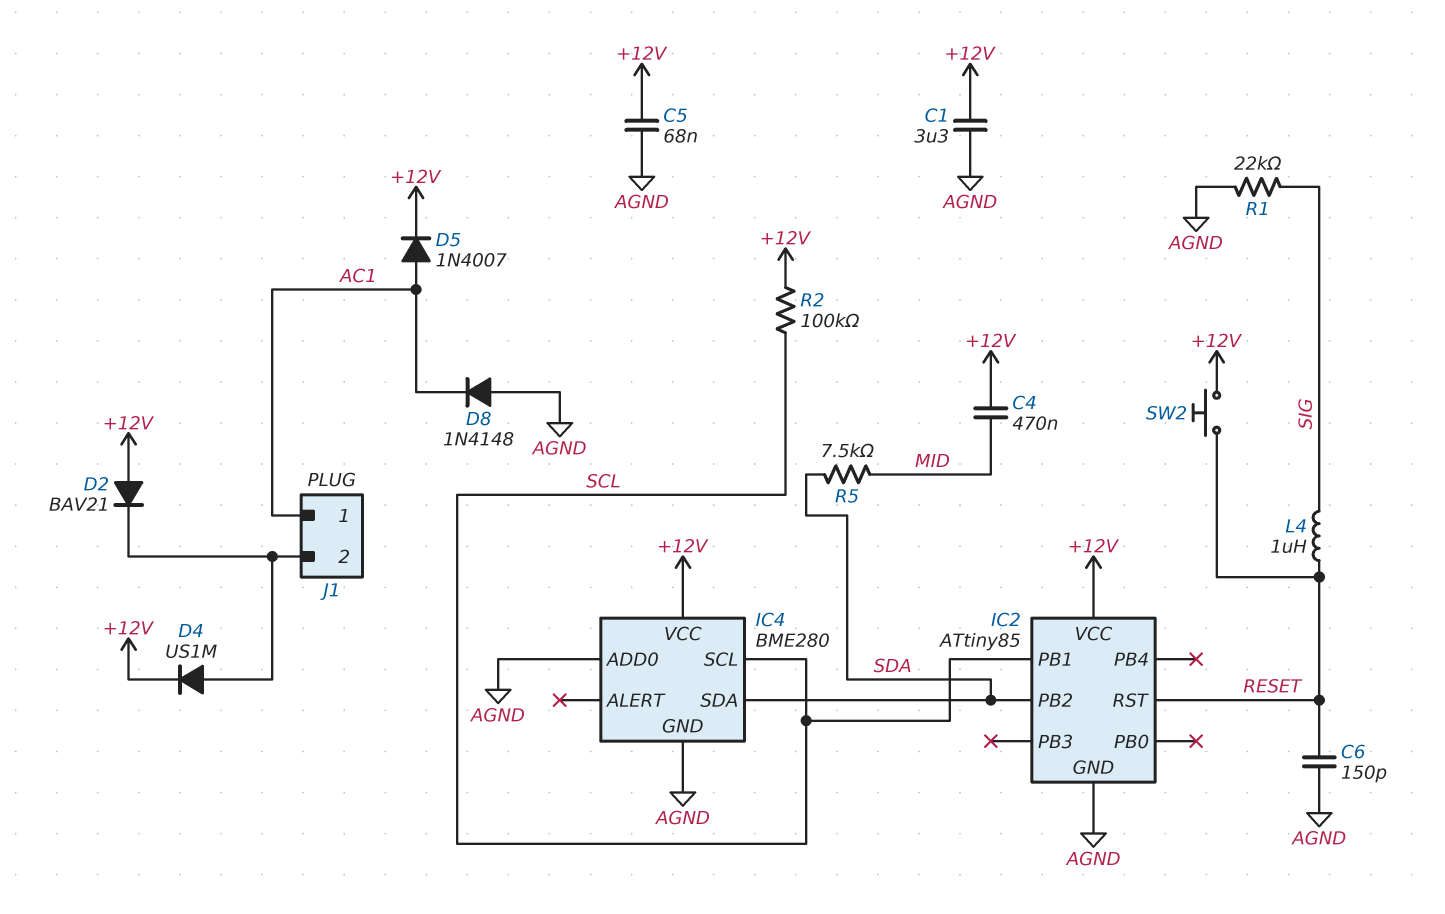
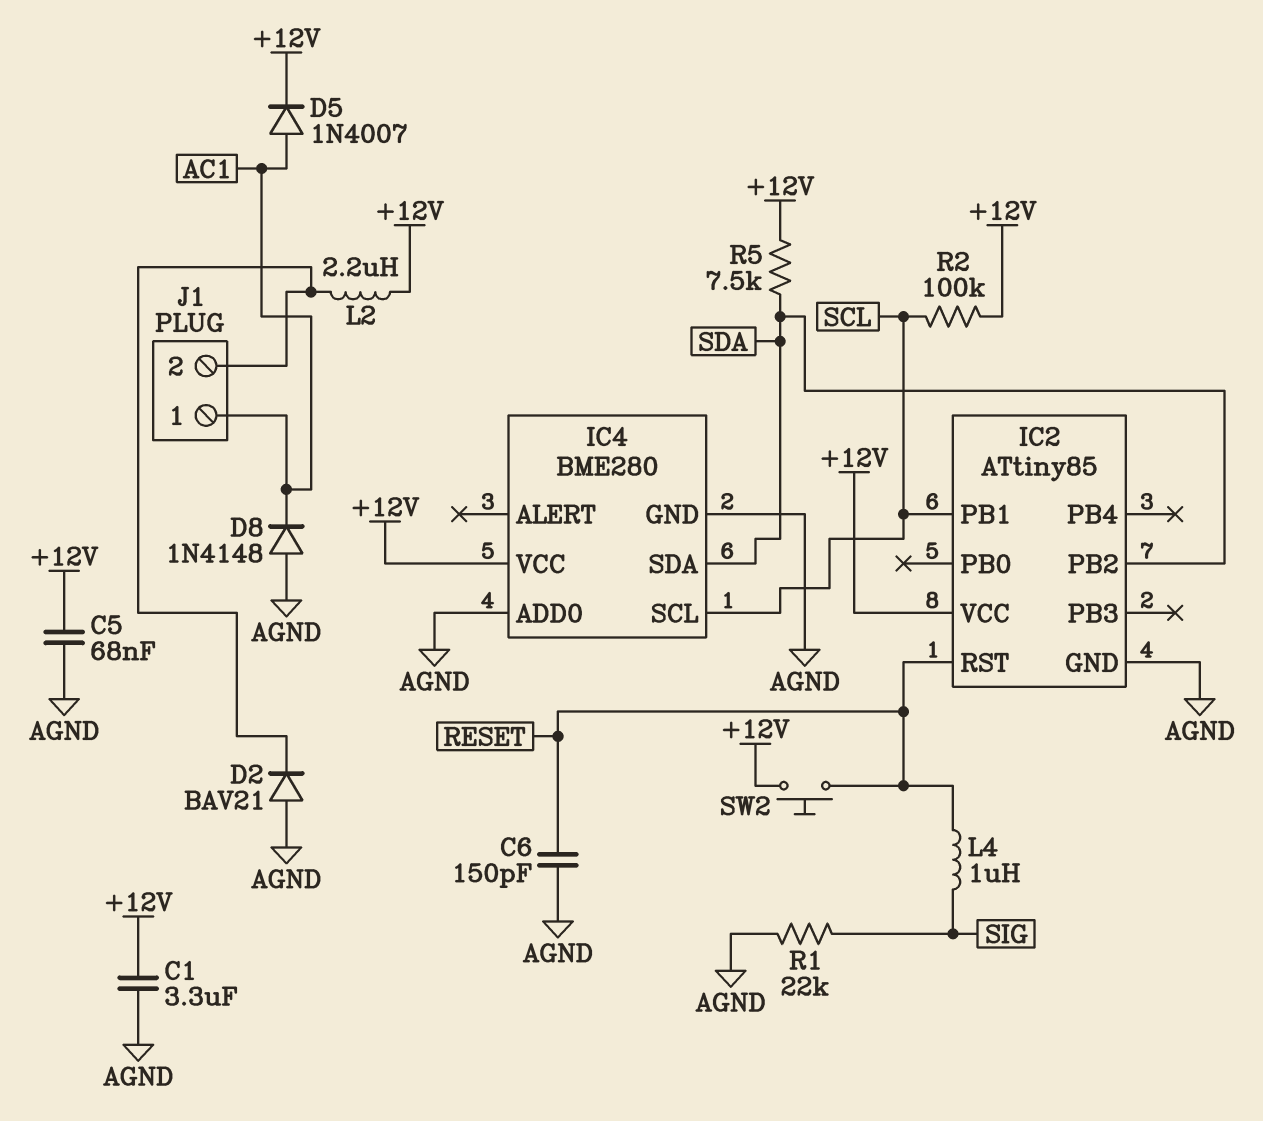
C4: 470nF (+12V, MID) -> none
D2: diode BAV21 (A +12V, K J1/2) -> diode BAV21 (A AGND, K J1/2)
D4: diode US1M (A J1/2, K +12V) -> none
L2: none -> 2.2uH (+12V, J1/2)
R5: 7.5k (MID, SDA) -> 7.5k (+12V, SDA)

